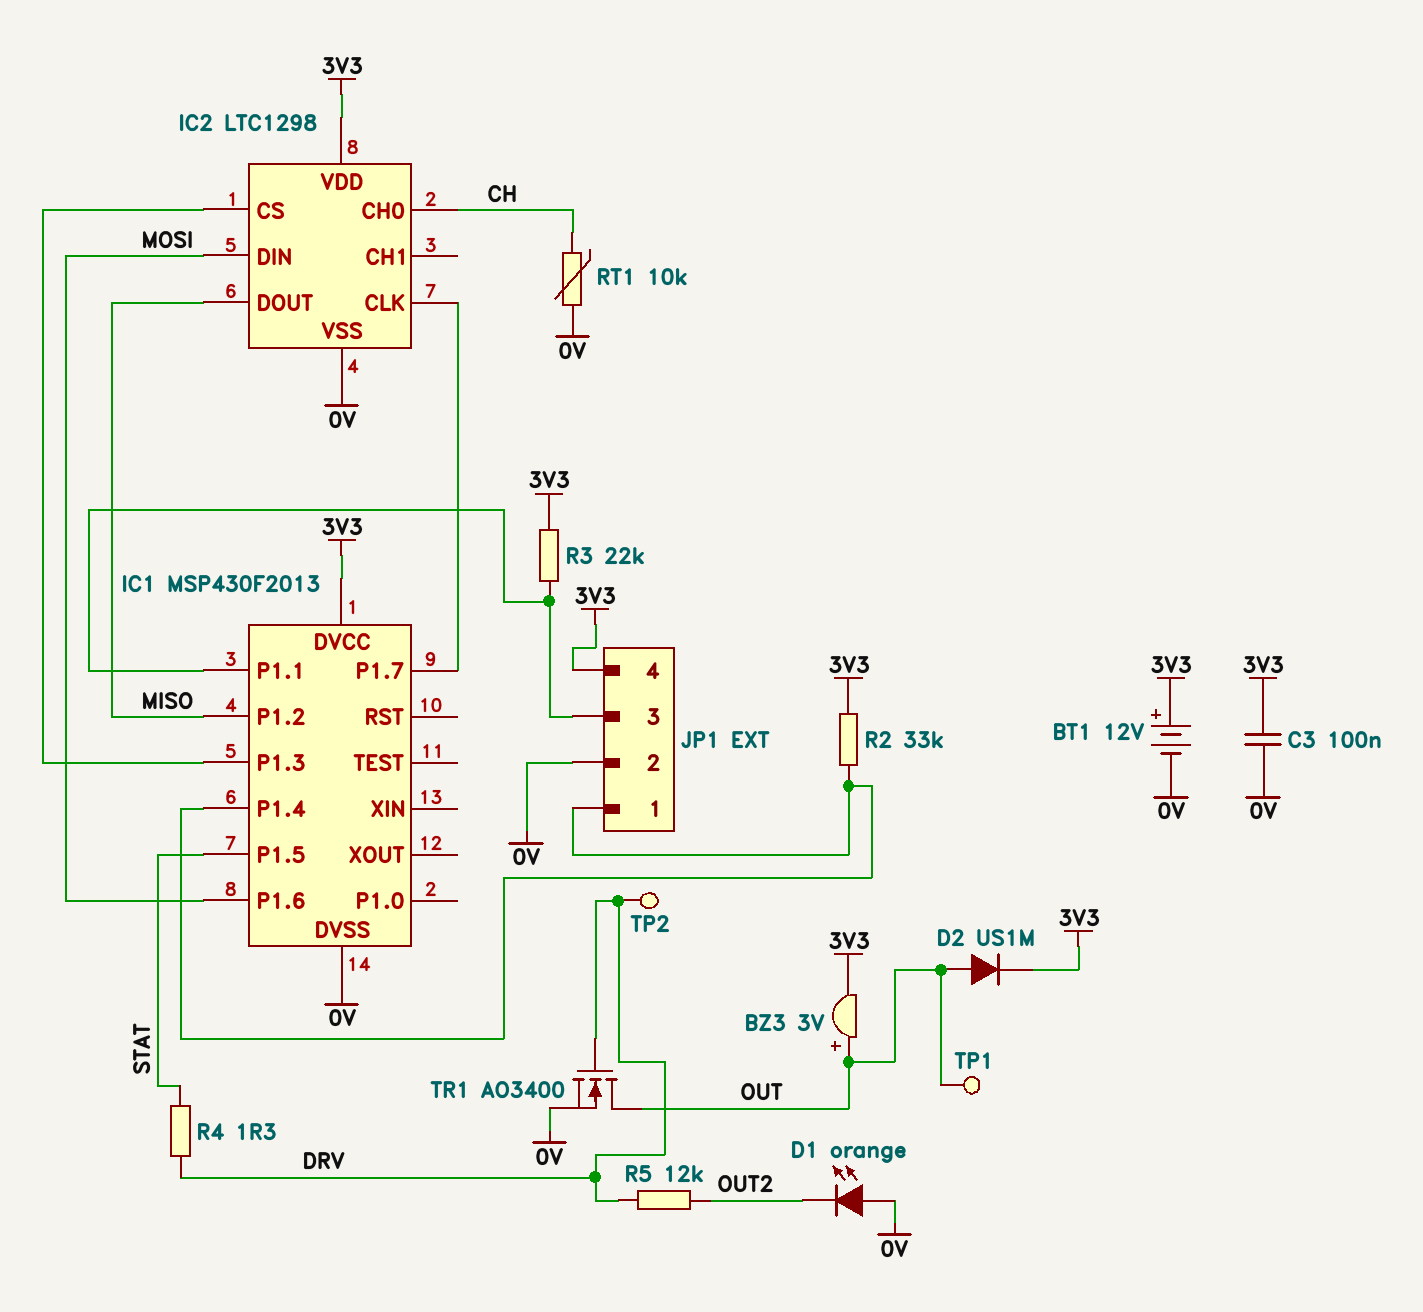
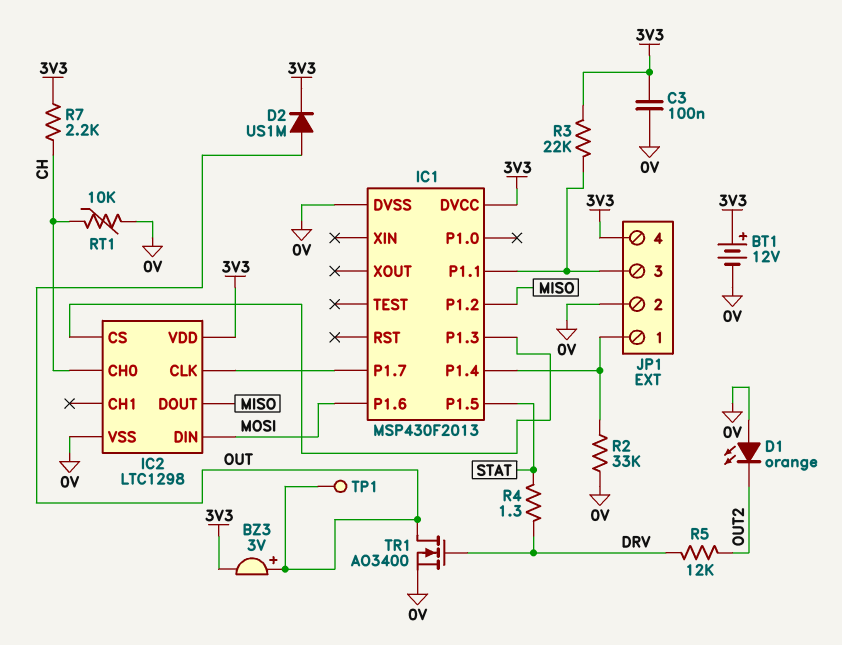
R2: 33k (3V3, IC1/P1.4) -> 33k (0V, IC1/P1.4)
R7: none -> 2.2k (3V3, CH)
TP2: test point (DRV) -> none

